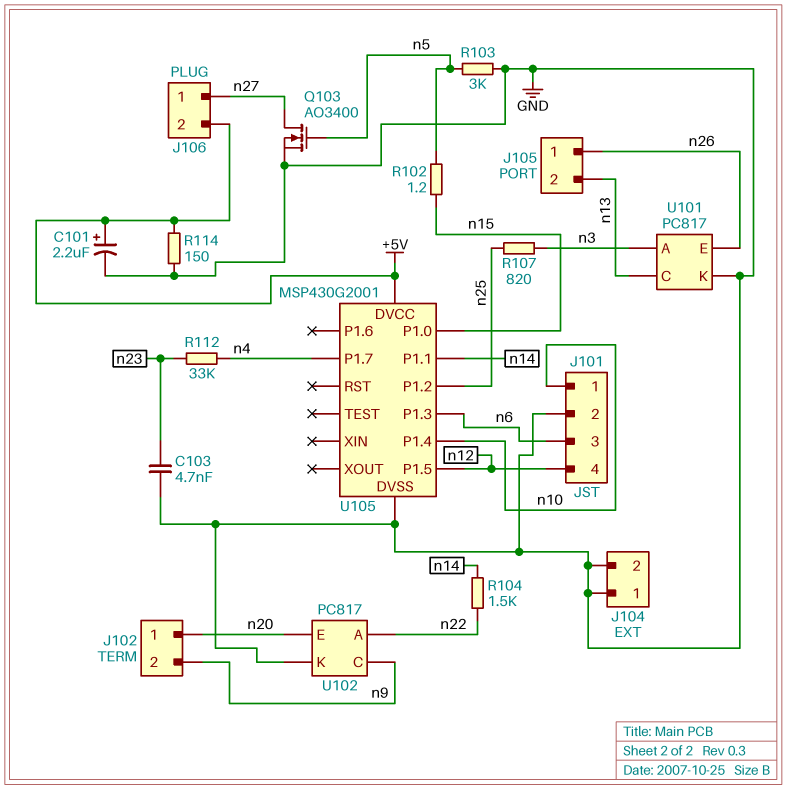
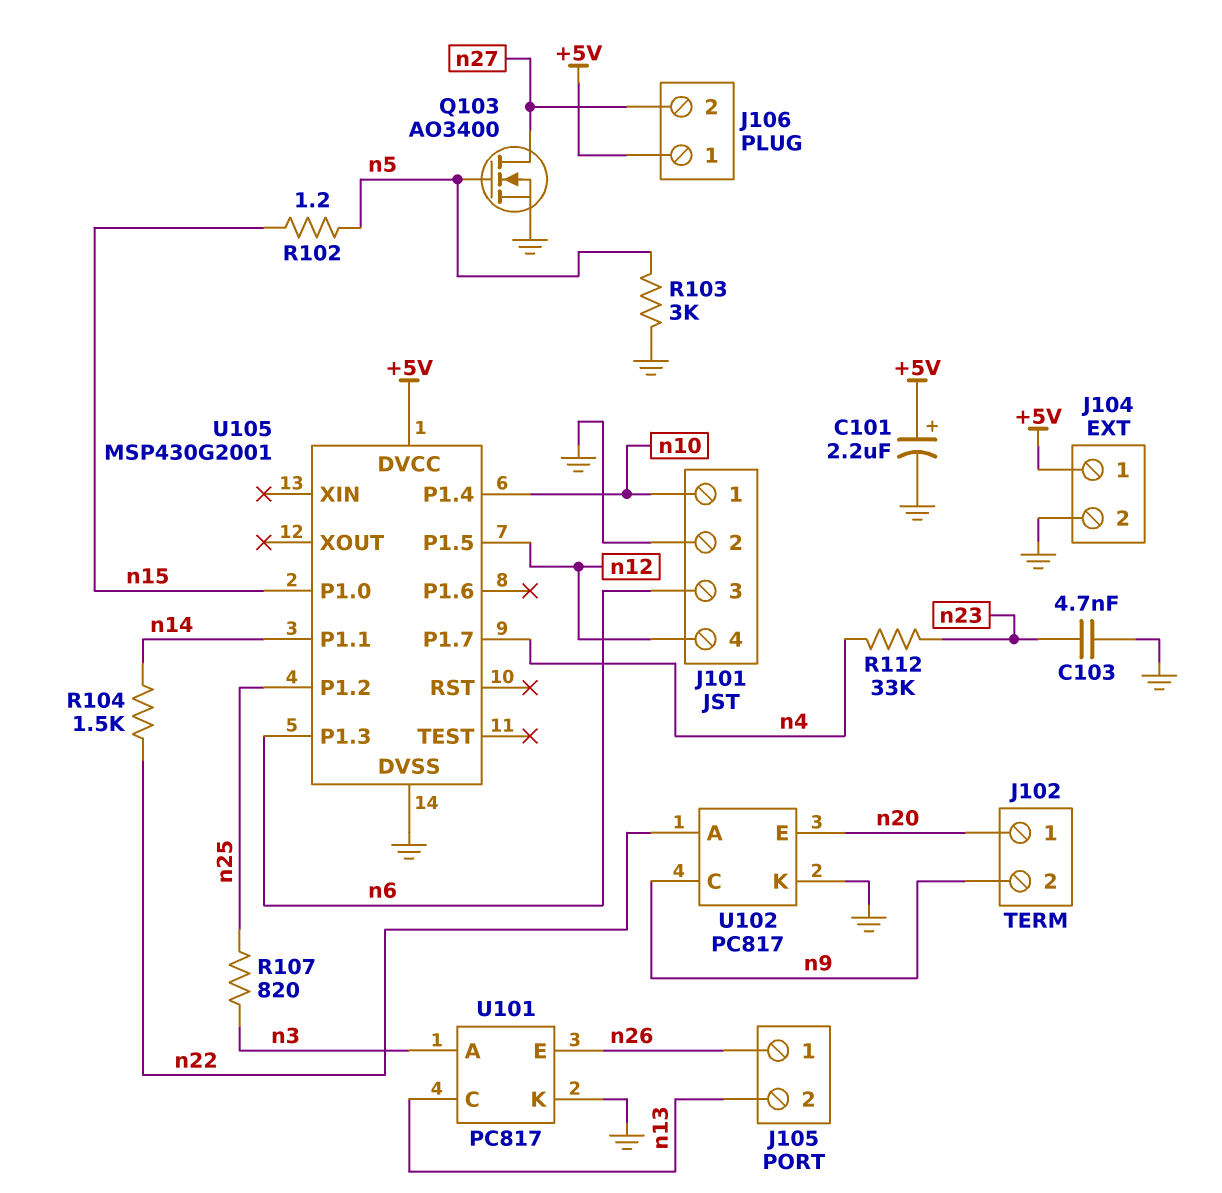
J104 pin 1: GND -> +5V
J106 pin 1: n27 -> +5V
J106 pin 2: +5V -> n27
R114: 150 (+5V, GND) -> none

